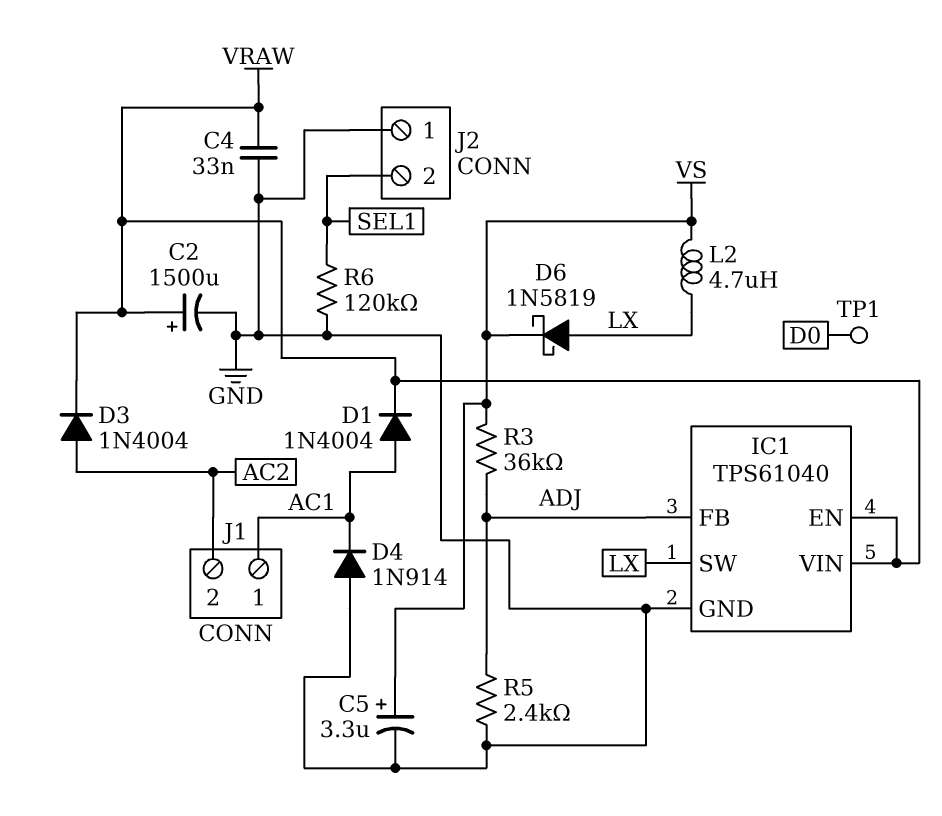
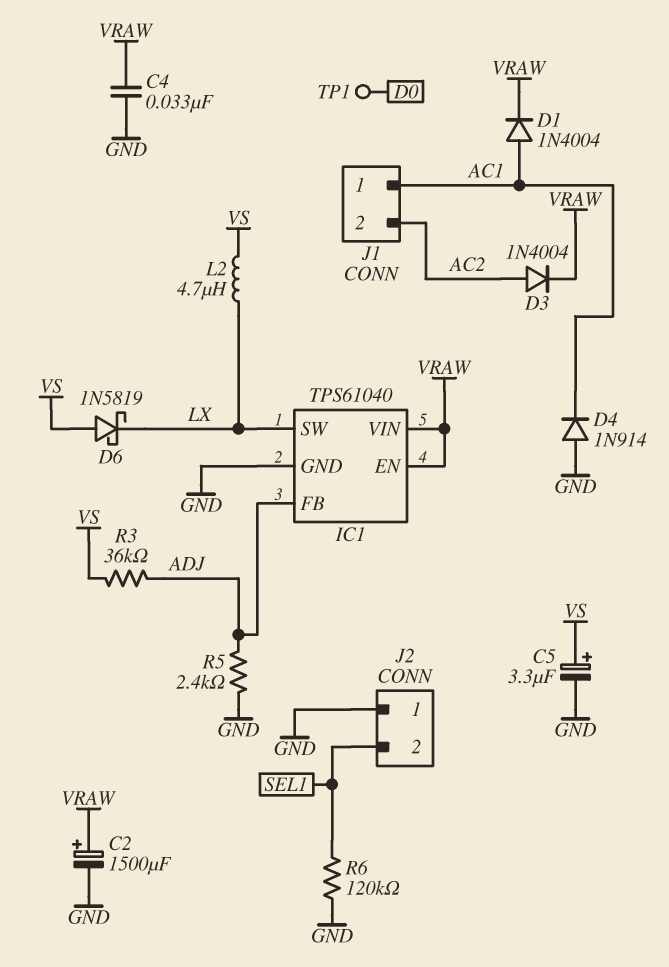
D6: schottky 1N5819 (A LX, K VS) -> schottky 1N5819 (A VS, K LX)

